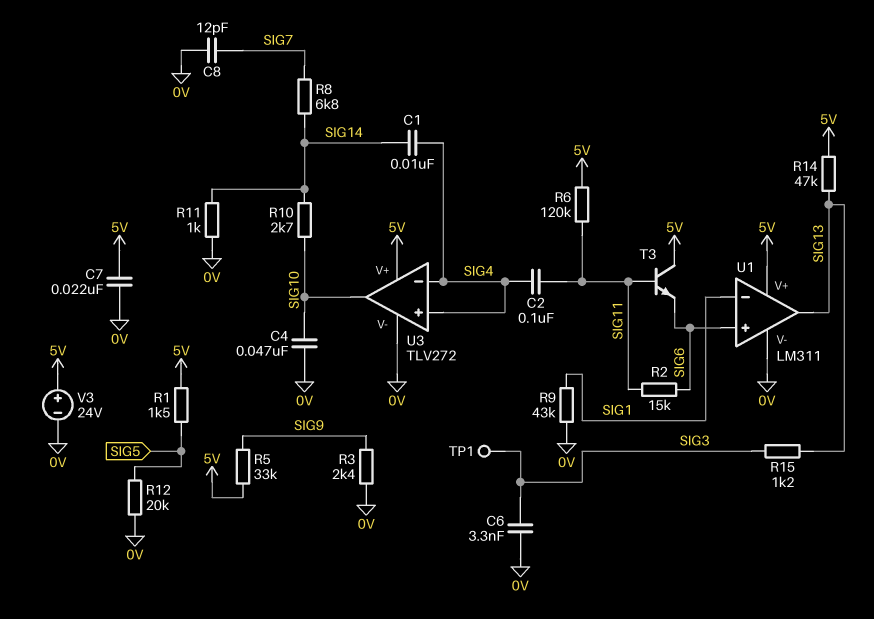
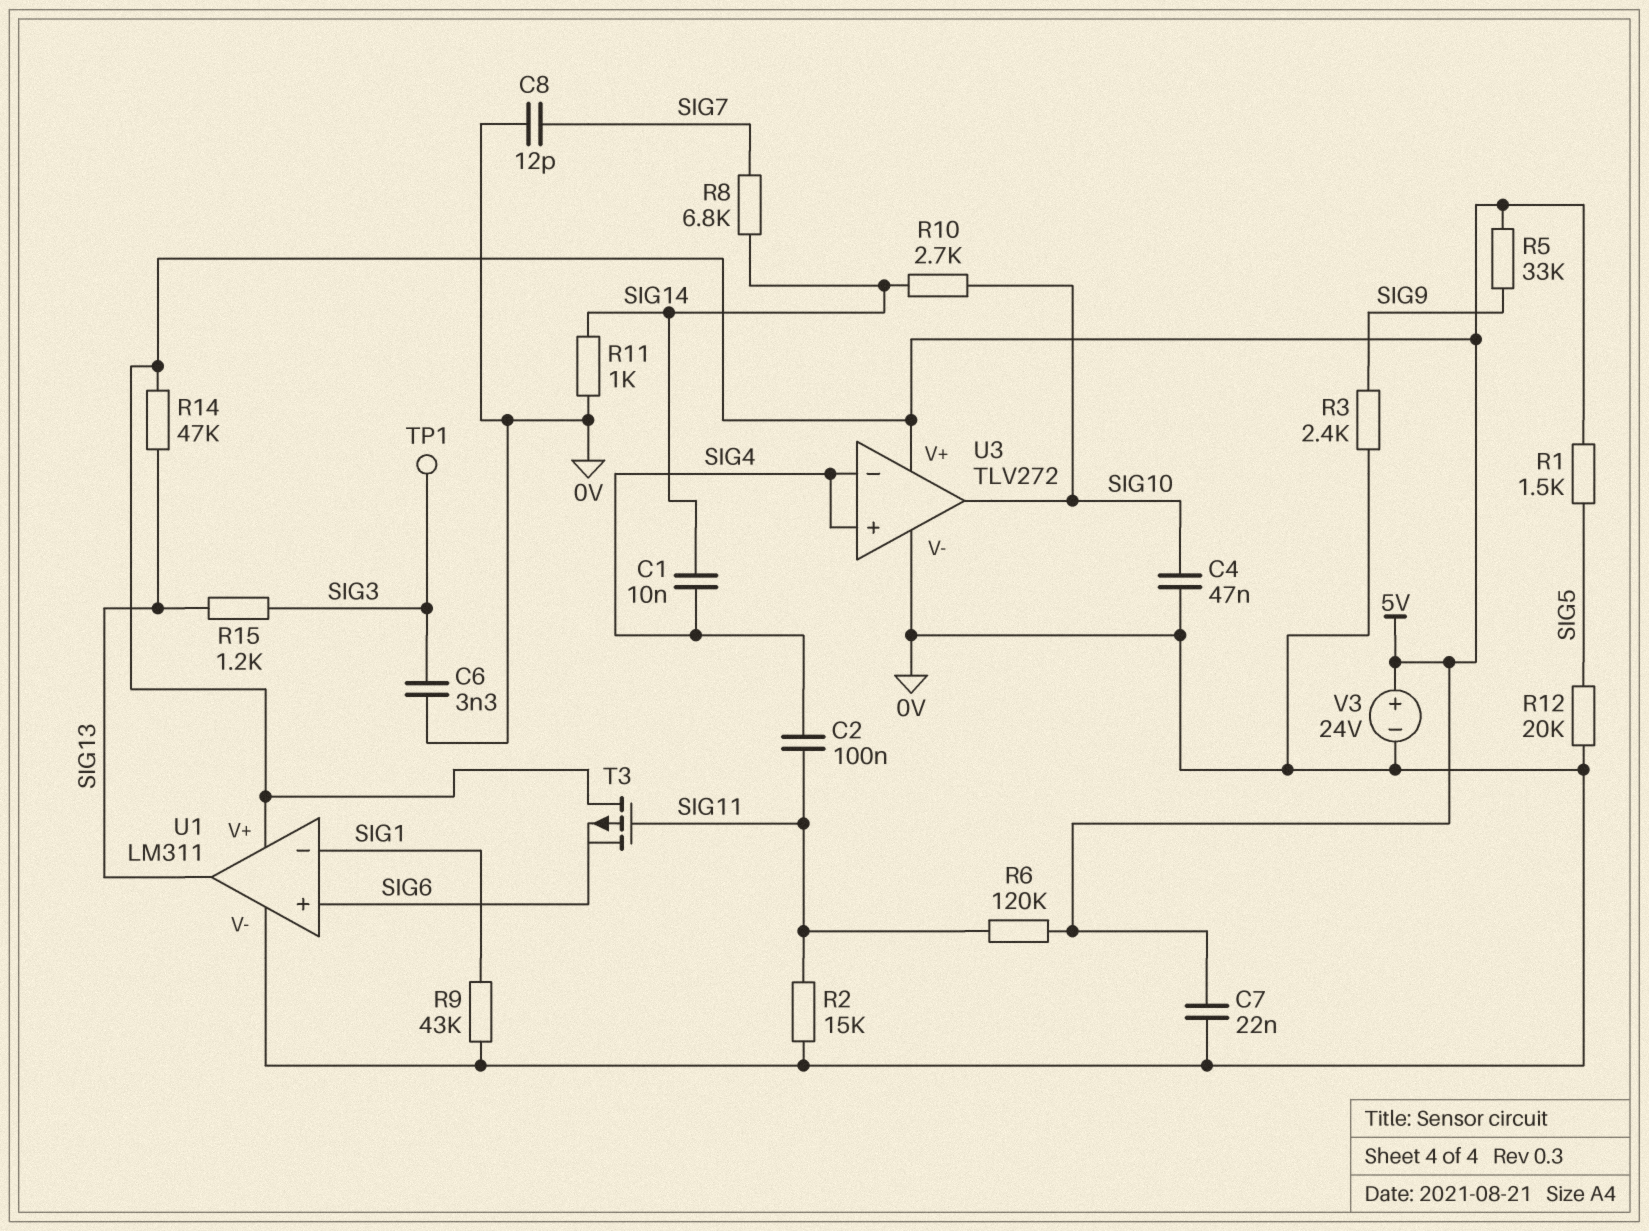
R2: 15k (SIG6, SIG11) -> 15k (0V, SIG11)
T3: NPN (B SIG11, C 5V, E SIG6) -> PMOS (G SIG11, D 5V, S SIG6)

